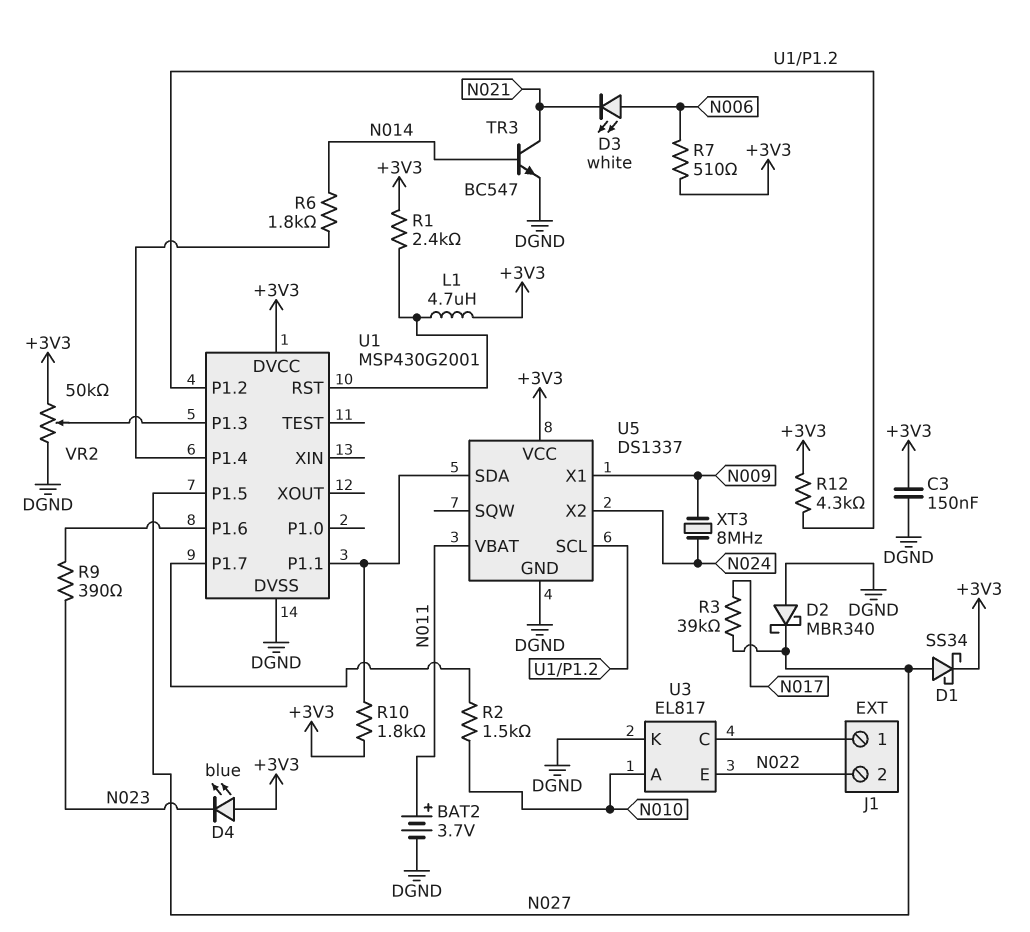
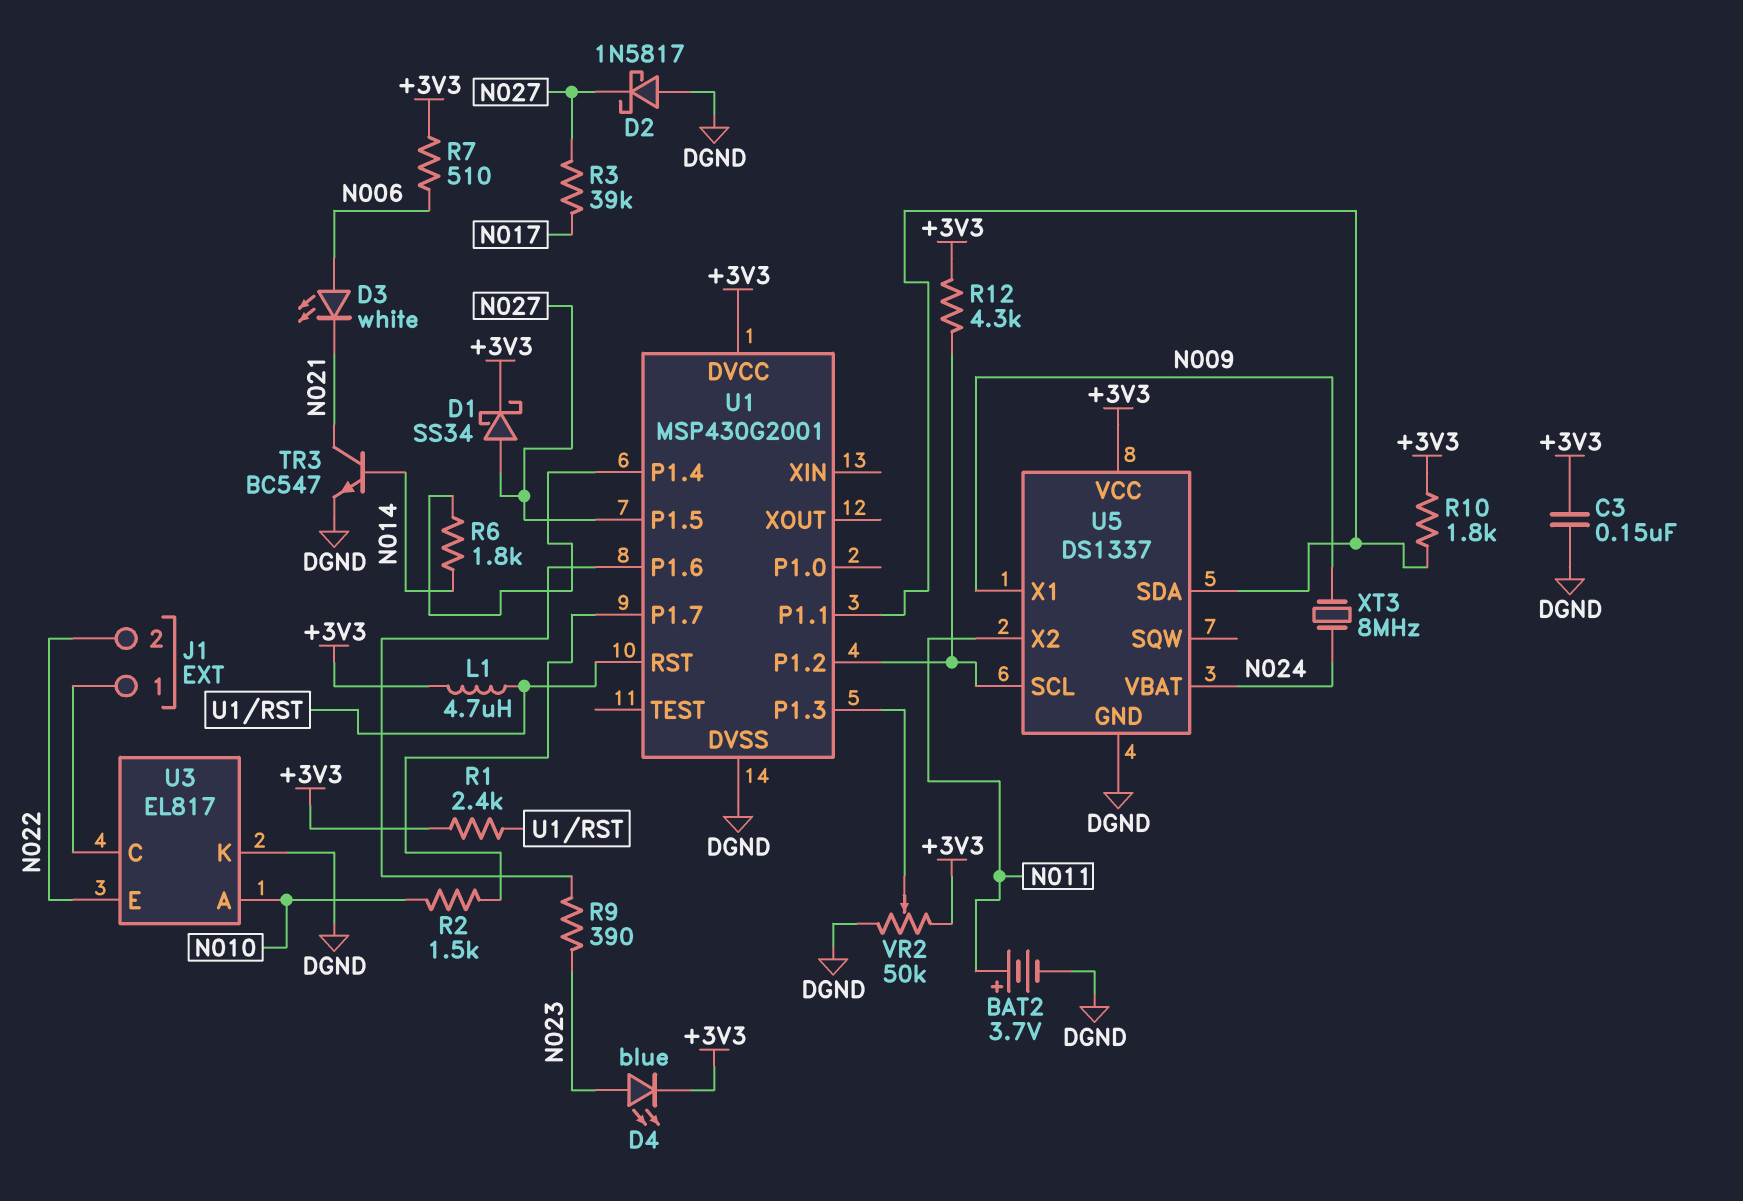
D2: schottky MBR340 (A DGND, K N027) -> schottky 1N5817 (A DGND, K N027)
D4: LED blue (A +3V3, K N023) -> LED blue (A N023, K +3V3)
U5 pin VBAT: N011 -> N024
U5 pin X2: N024 -> N011

